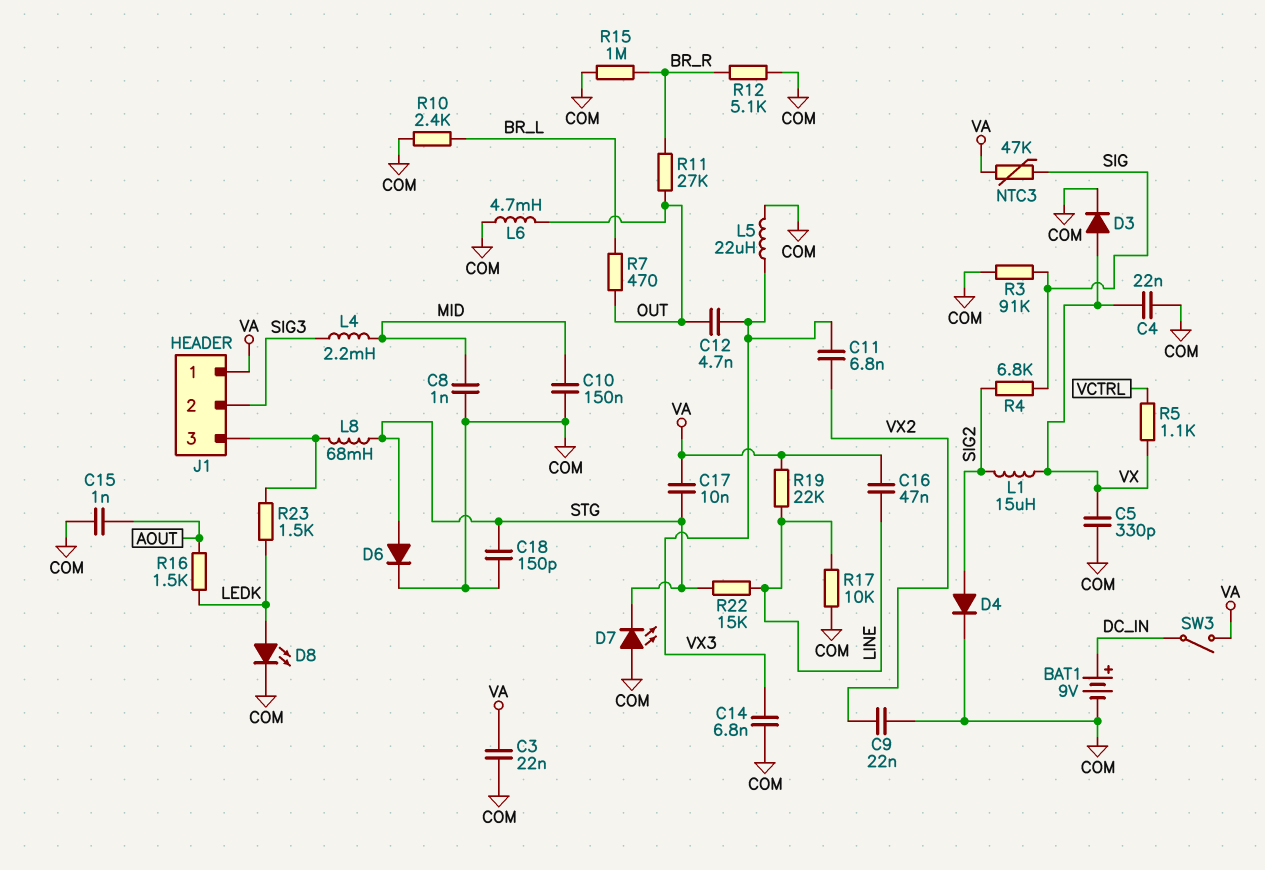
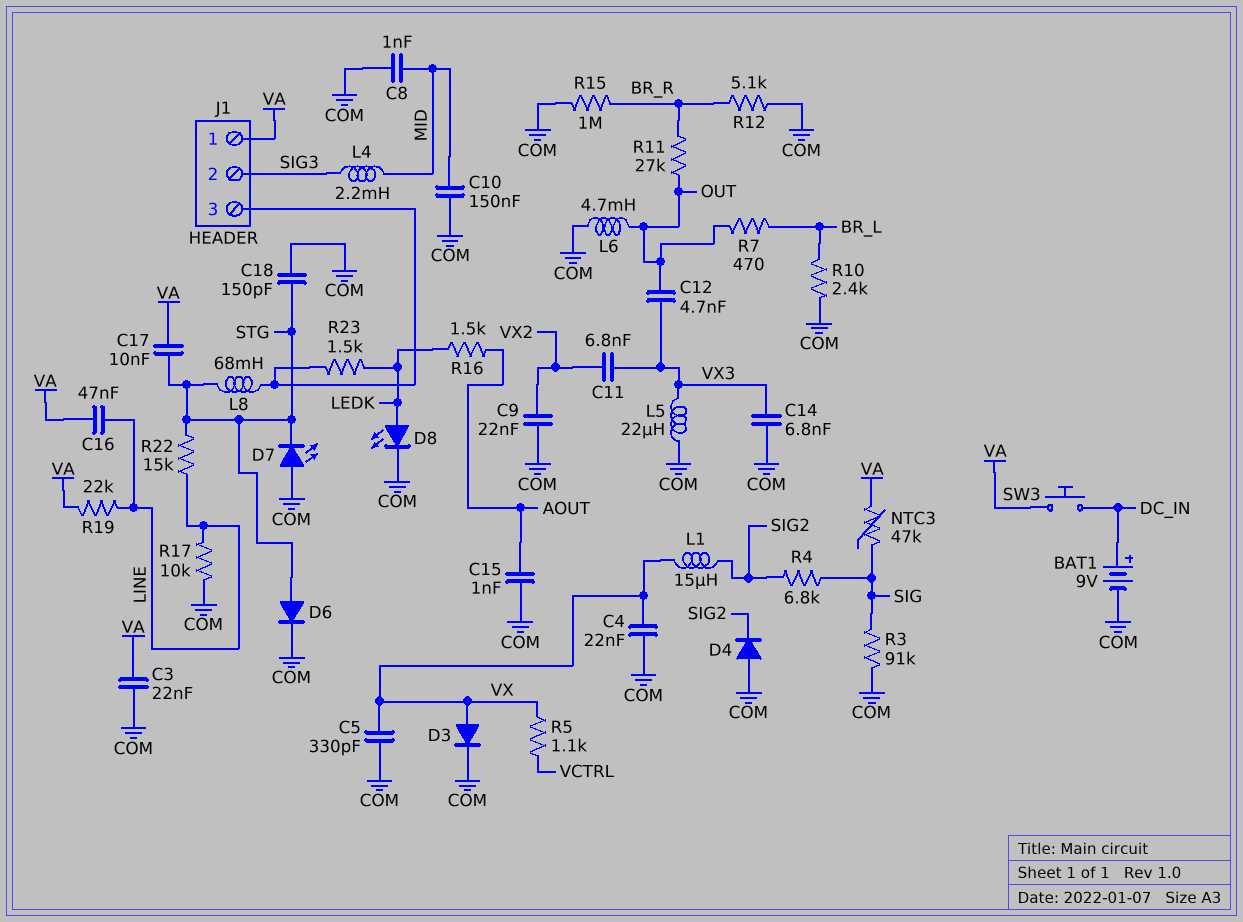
D4: diode (A SIG2, K COM) -> diode (A COM, K SIG2)
SW3: switch (DC_IN, VA) -> button (DC_IN, VA)

